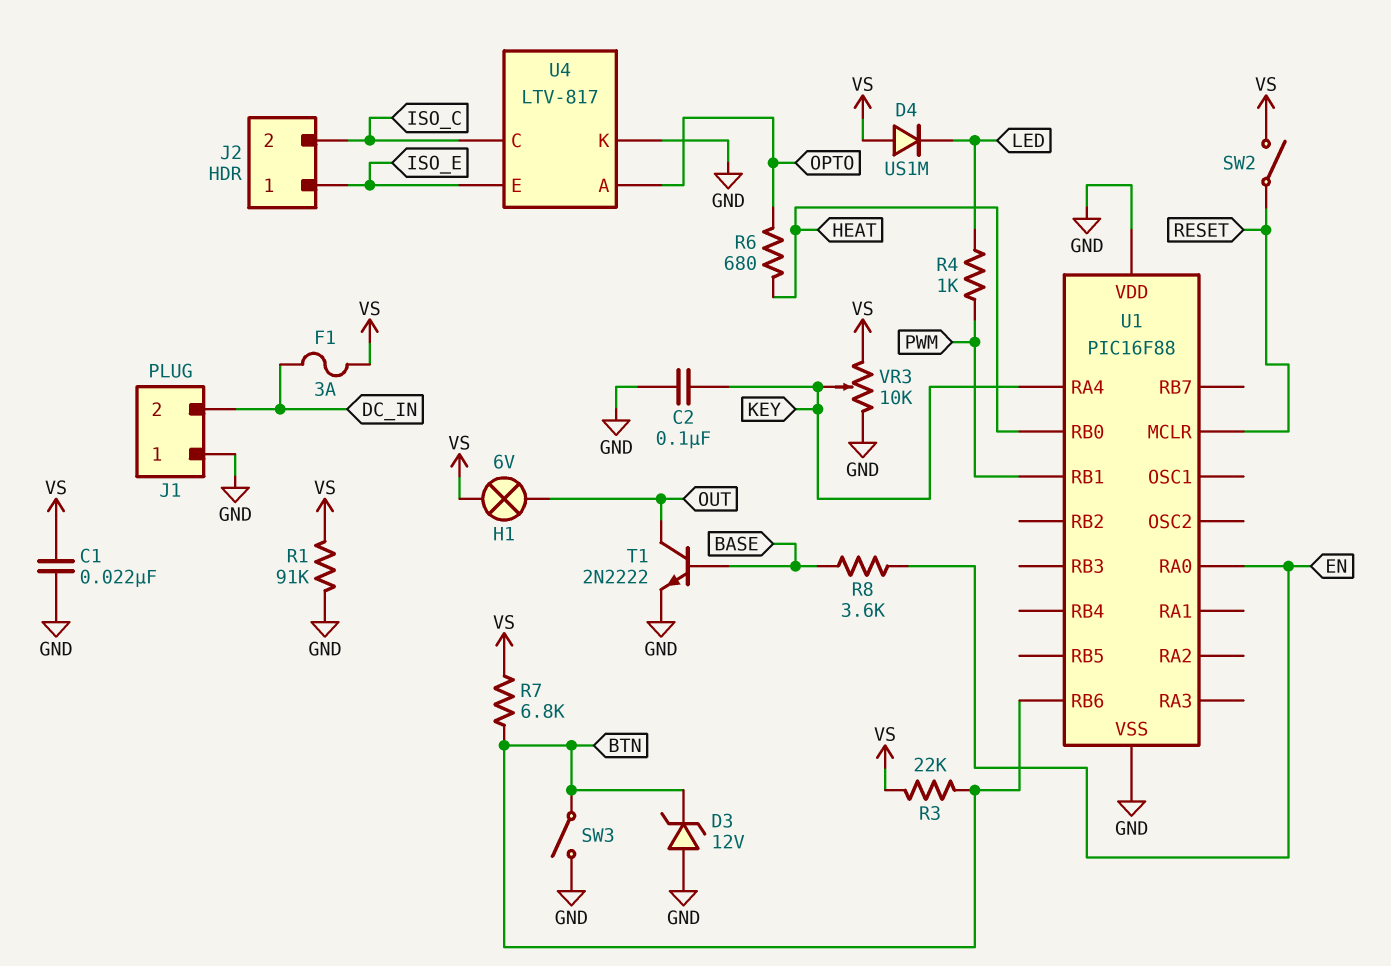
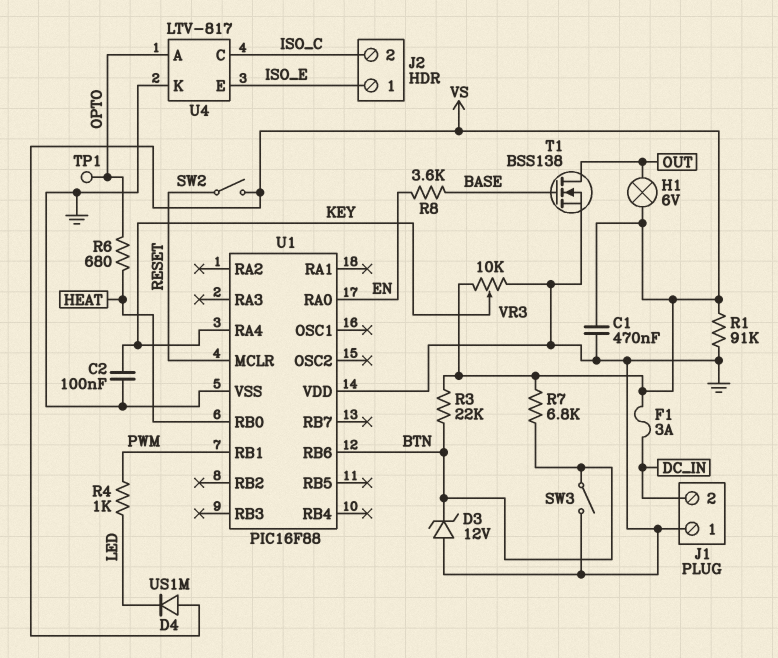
C1: 22nF (GND, VS) -> 470nF (GND, VS)
T1: NPN 2N2222 (B BASE, C OUT, E GND) -> NMOS BSS138 (G BASE, D OUT, S GND)
TP1: none -> test point (OPTO)

